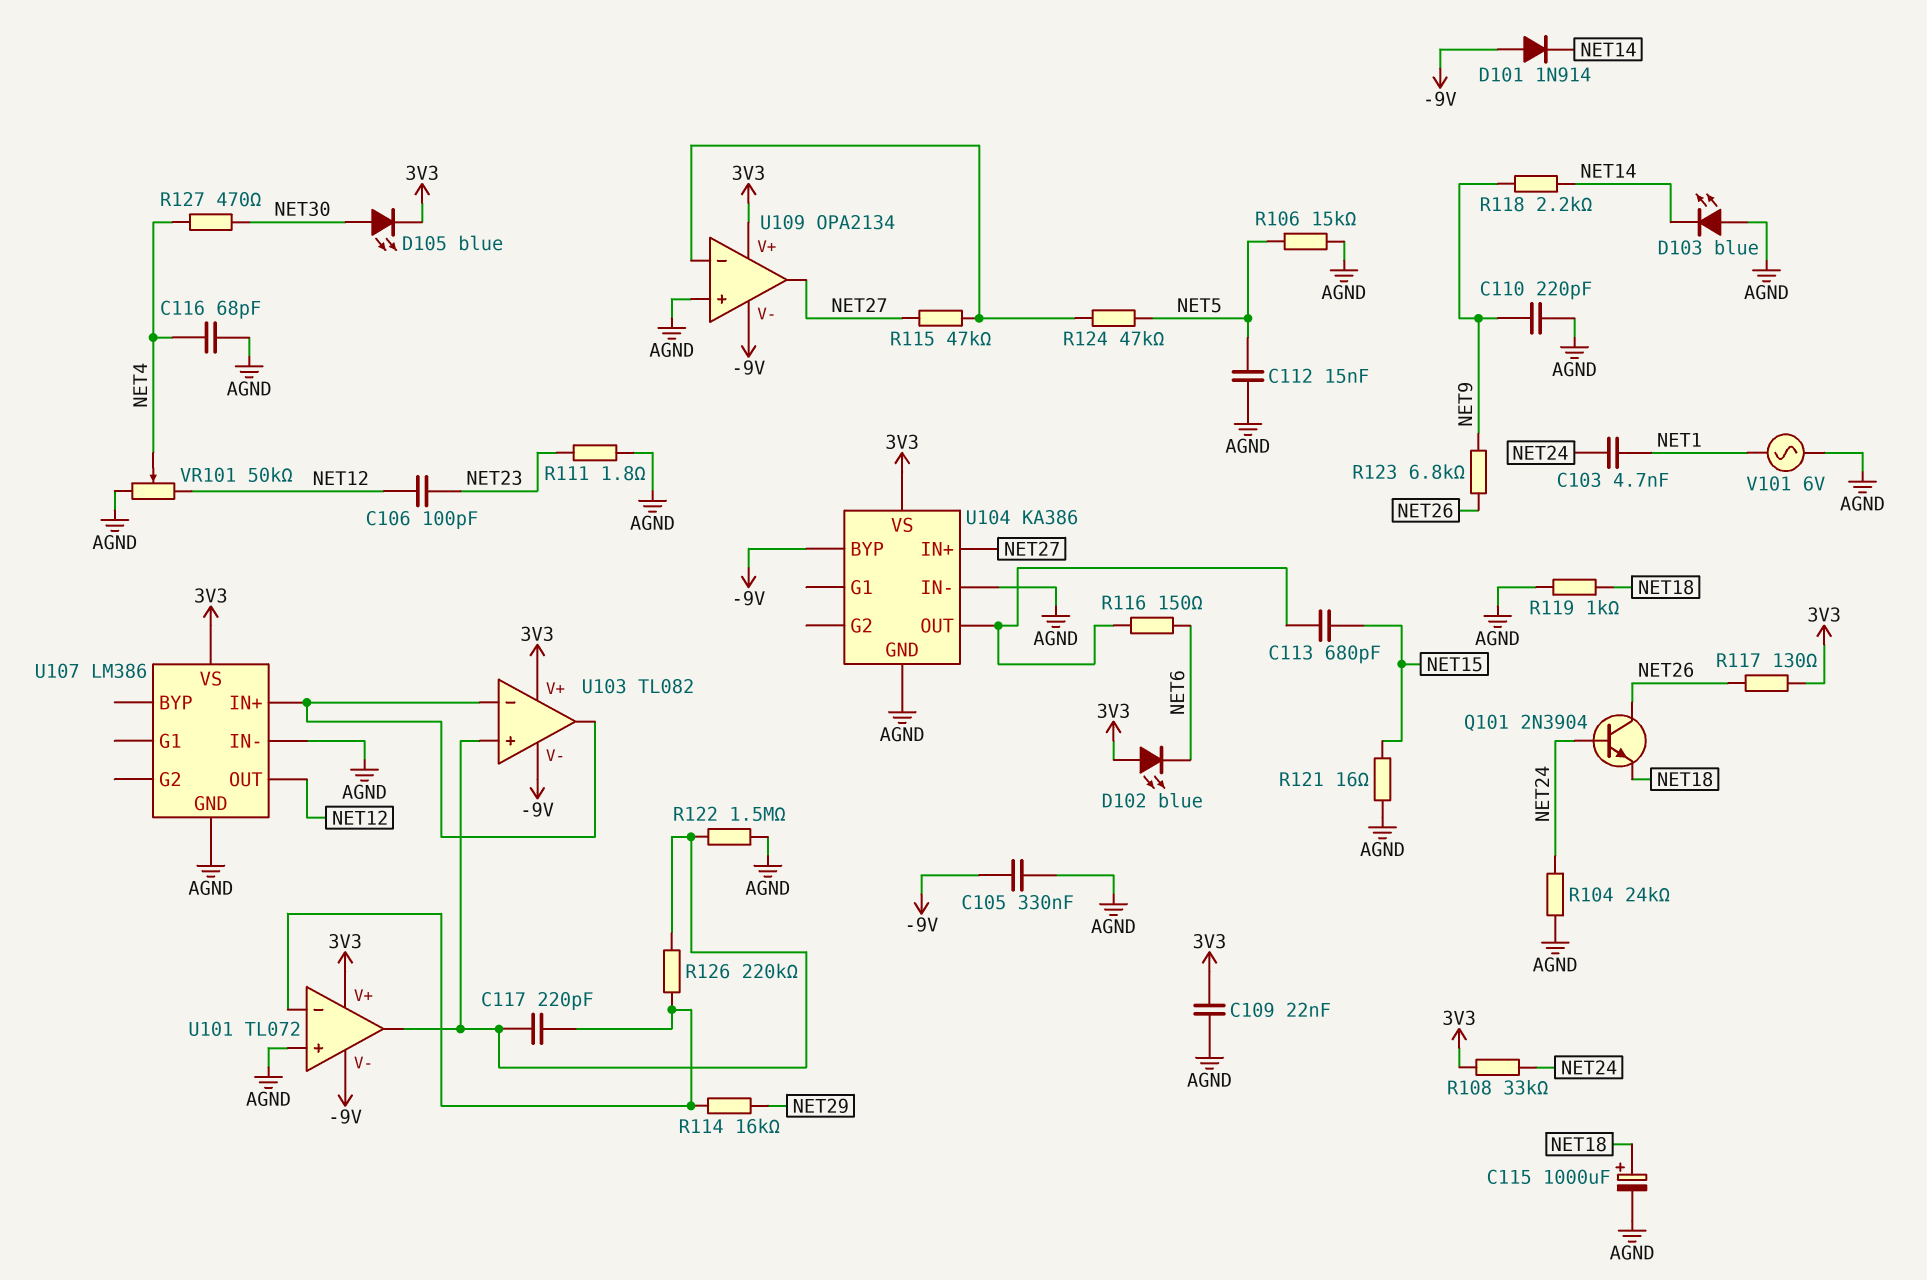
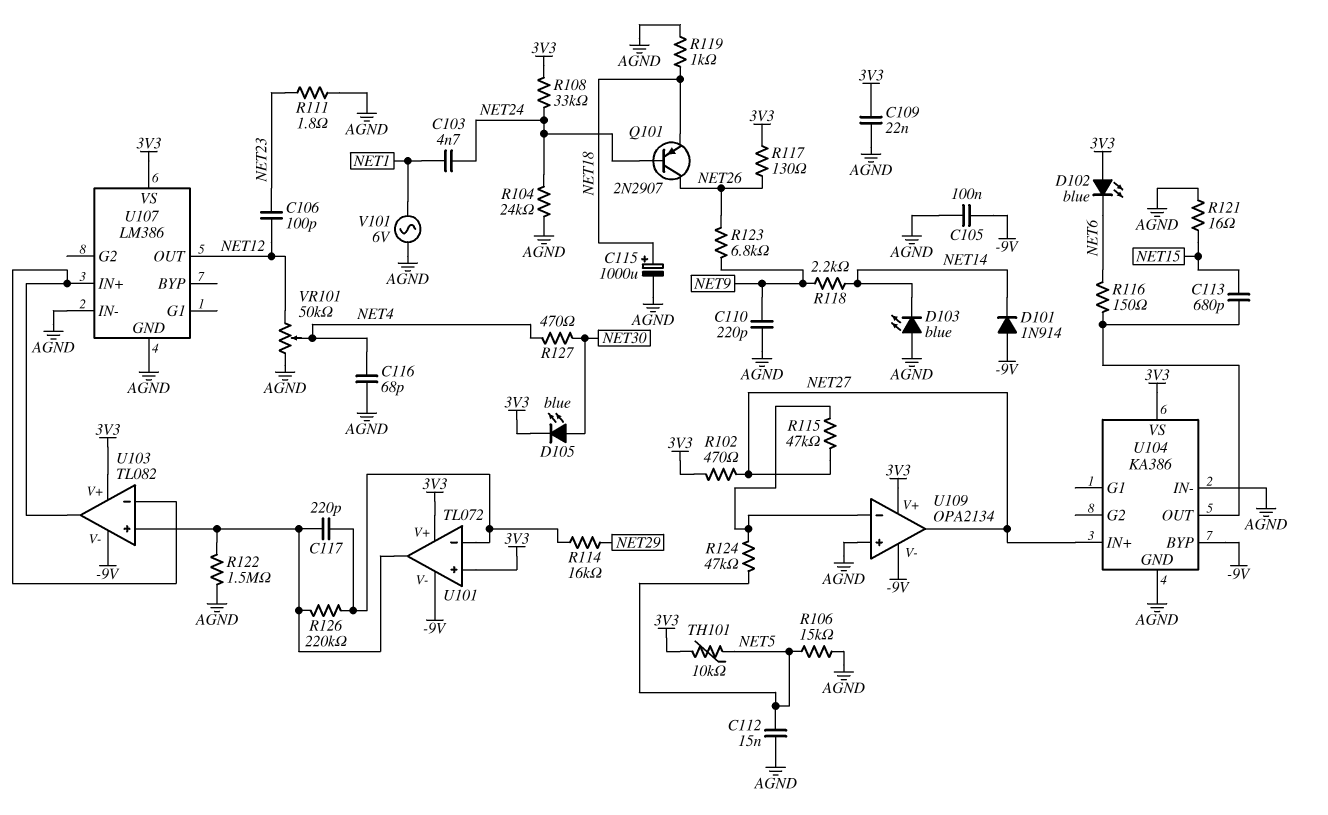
C105: 330nF (-9V, AGND) -> 100nF (-9V, AGND)
Q101: NPN 2N3904 (B NET24, C NET26, E NET18) -> PNP 2N2907 (B NET24, C NET26, E NET18)
R102: none -> 470 (3V3, NET27)
TH101: none -> 10k (3V3, NET5)
U101 pin in+: AGND -> 3V3

